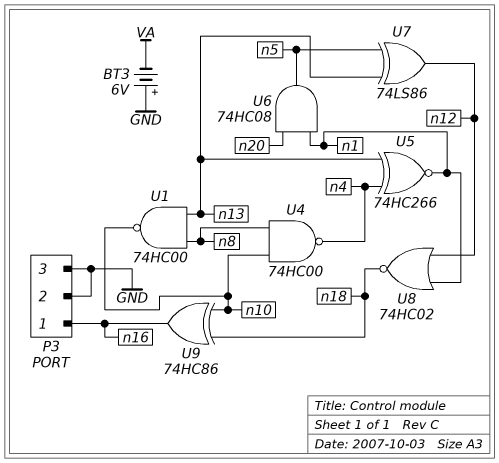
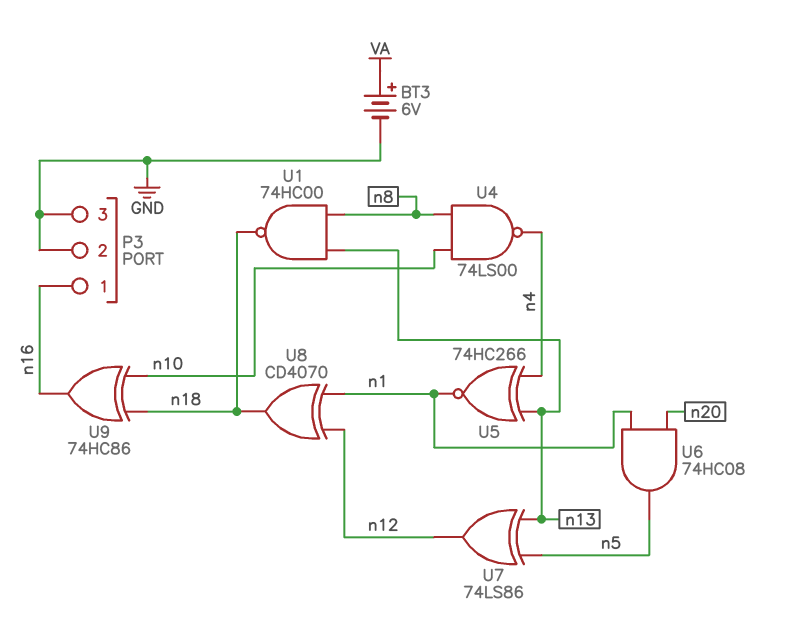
BT3: 6V (plus GND, minus VA) -> 6V (plus VA, minus GND)
U1: NAND 74HC00 (in n8, in n13, out n10) -> NAND 74HC00 (in n8, in n13, out n18)
U4: NAND 74HC00 (in n8, in n10, out n4) -> NAND 74LS00 (in n8, in n10, out n4)
U8: NOR 74HC02 (in n1, in n12, out n18) -> XOR CD4070 (in n1, in n12, out n18)

